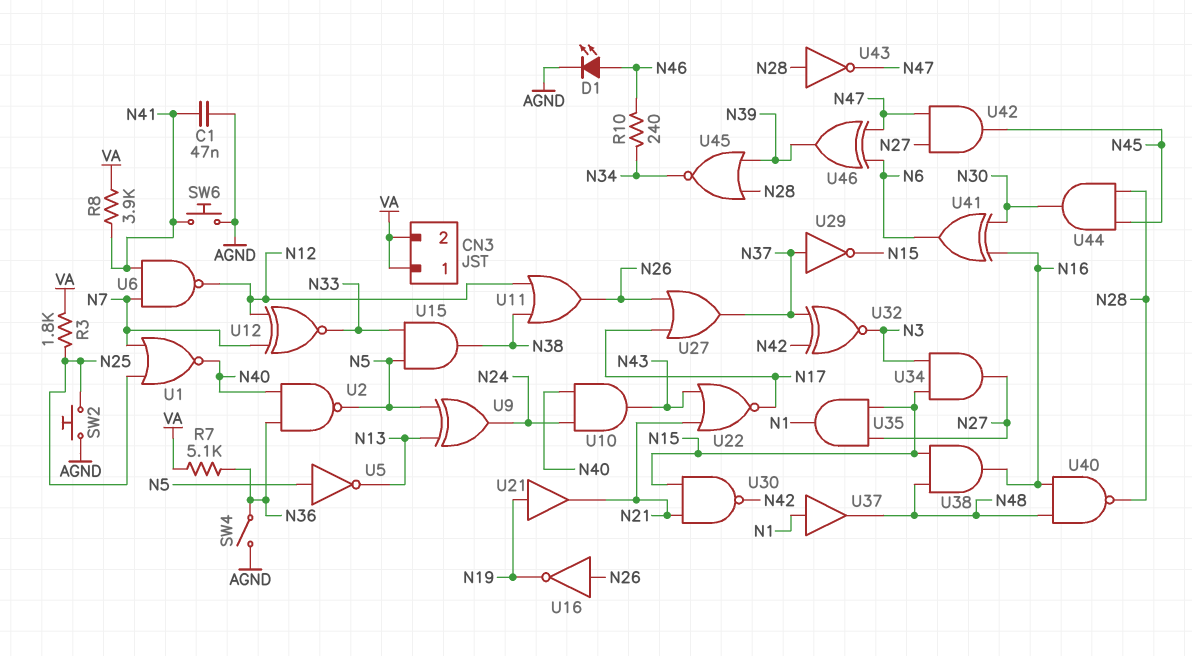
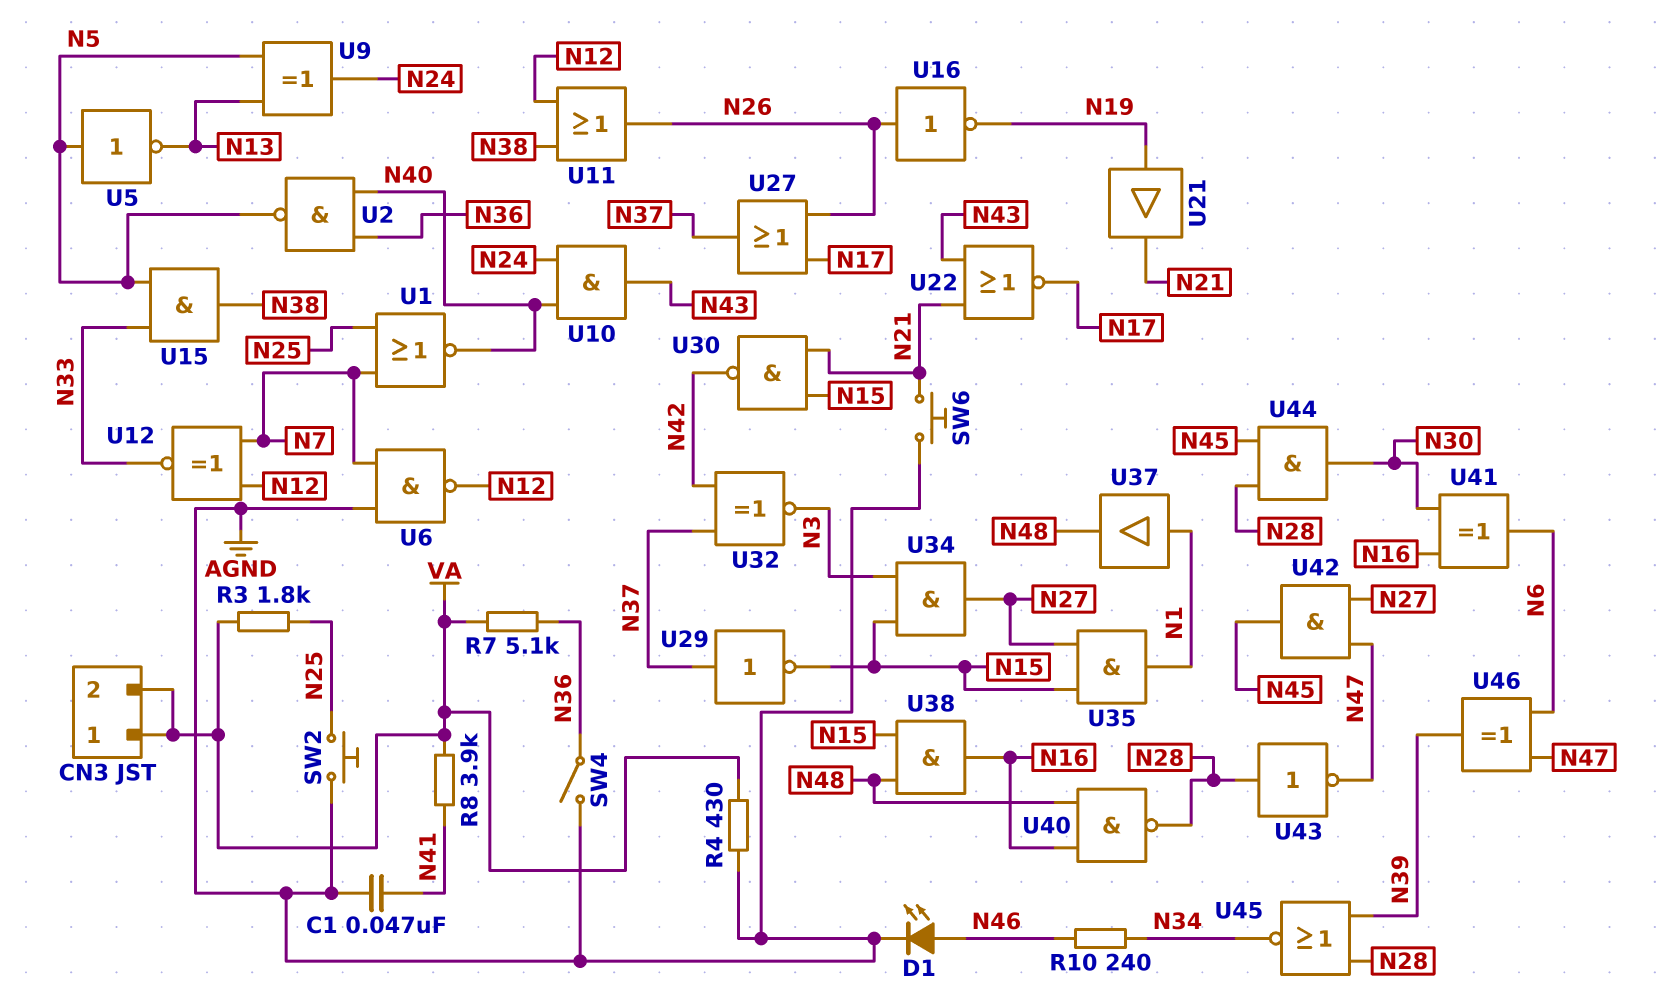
R4: none -> 430 (AGND, VA)
SW6: button (AGND, N41) -> button (AGND, N21)
U6: NAND (in N7, in N41, out N12) -> NAND (in AGND, in N7, out N12)

